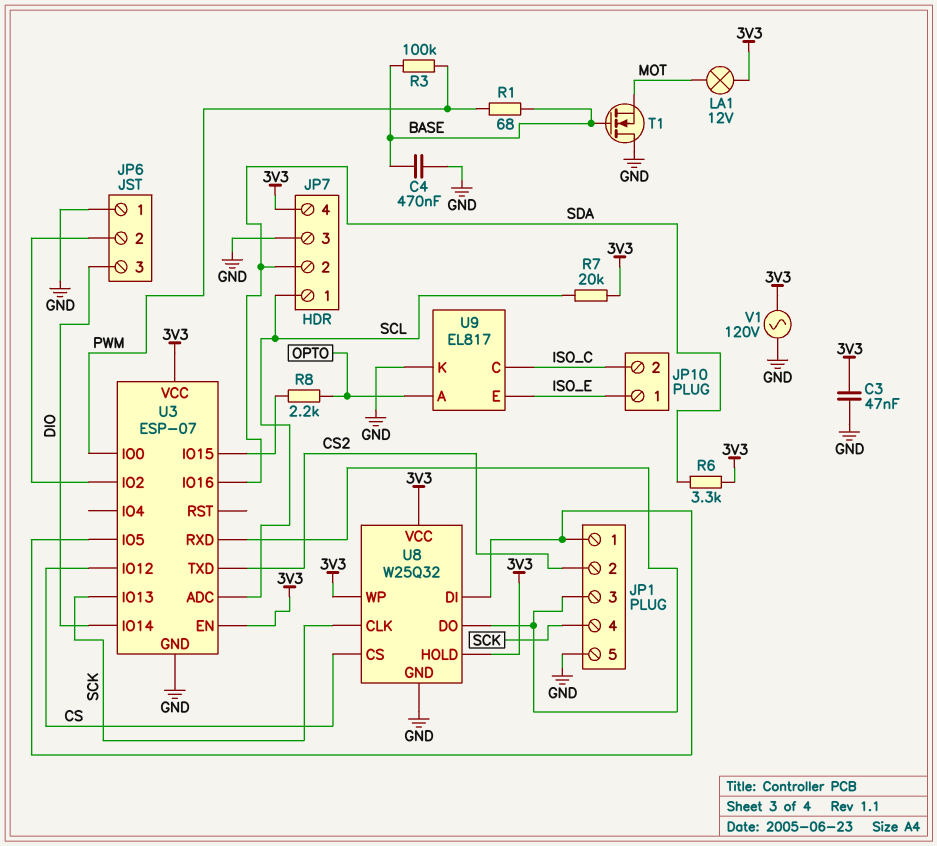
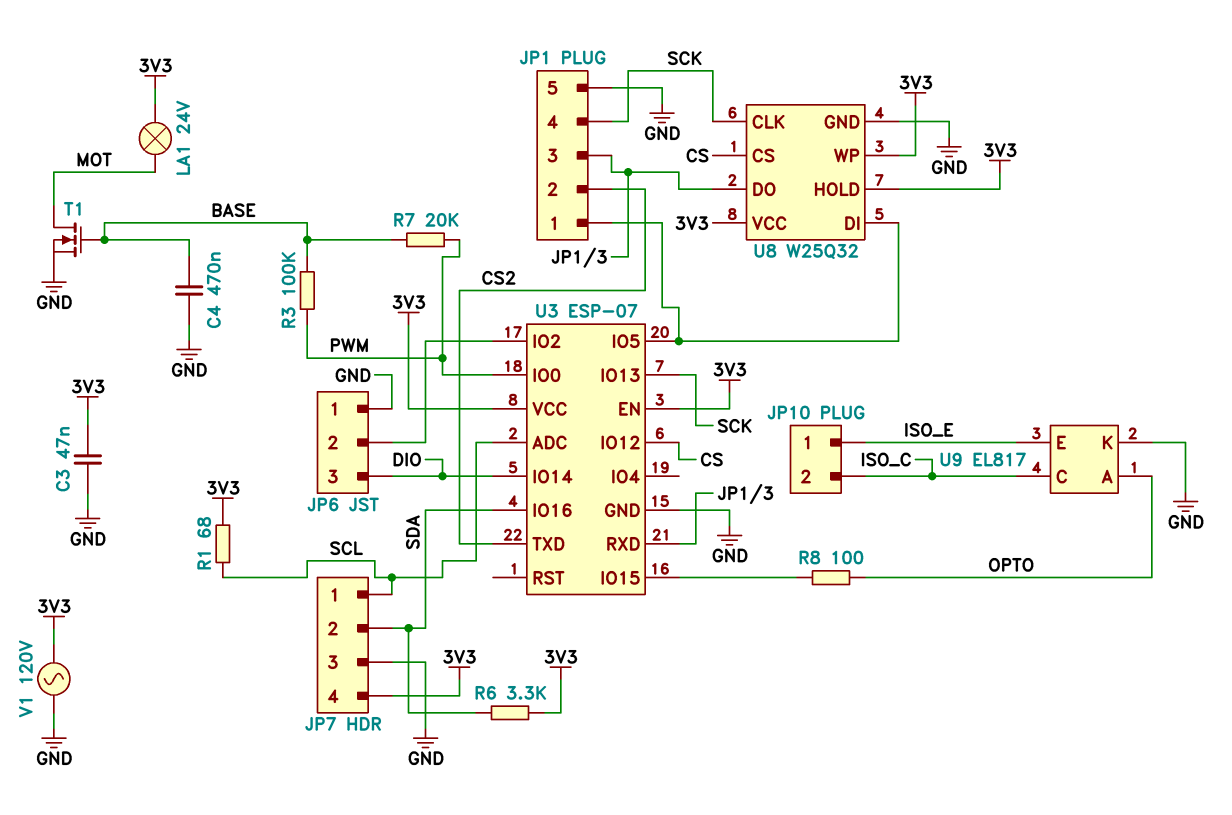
LA1: lamp 12V (3V3, MOT) -> lamp 24V (3V3, MOT)
R1: 68 (BASE, PWM) -> 68 (3V3, SCL)
R7: 20k (3V3, SCL) -> 20k (BASE, PWM)
R8: 2.2k (OPTO, U3/IO15) -> 100 (OPTO, U3/IO15)
T1: NMOS (G BASE, D GND, S MOT) -> NMOS (G BASE, D MOT, S GND)

